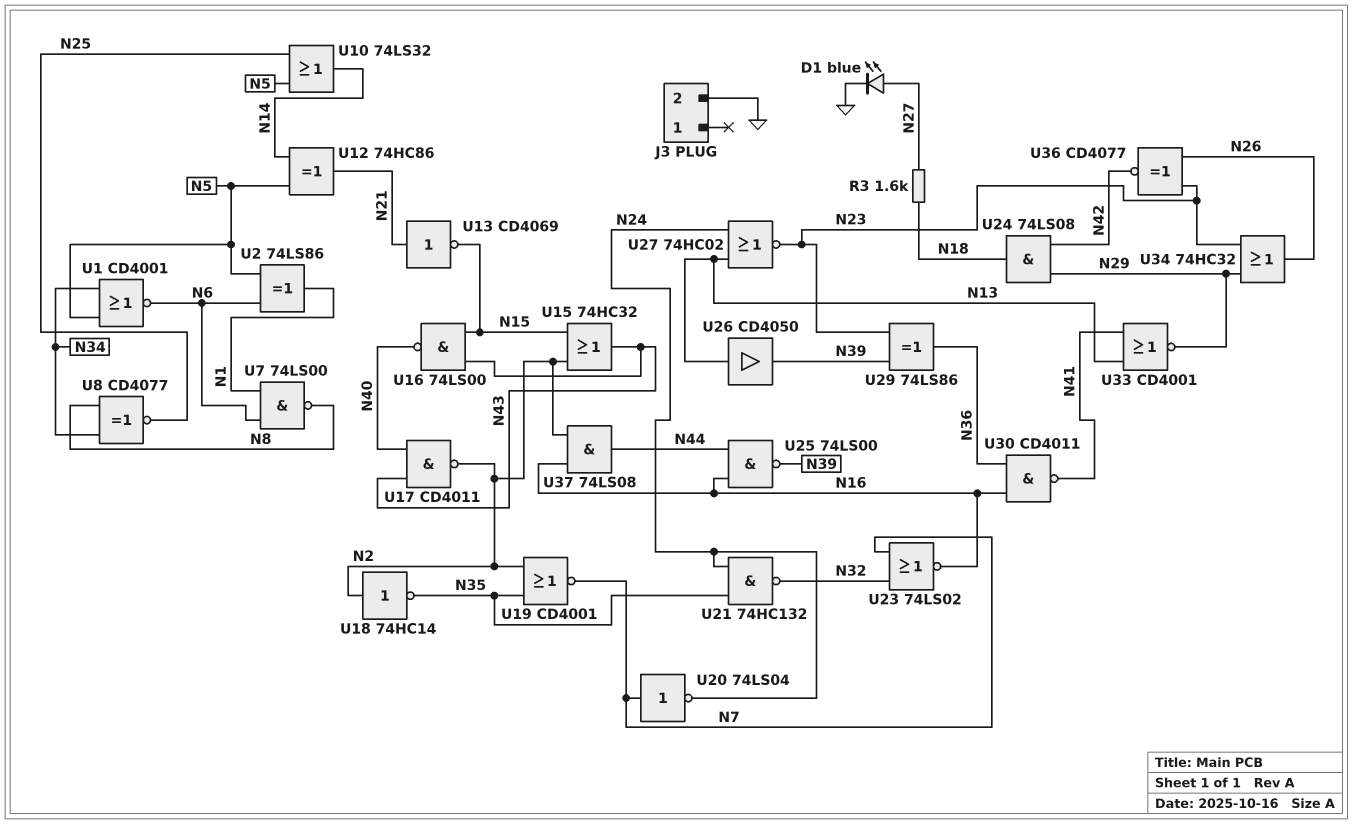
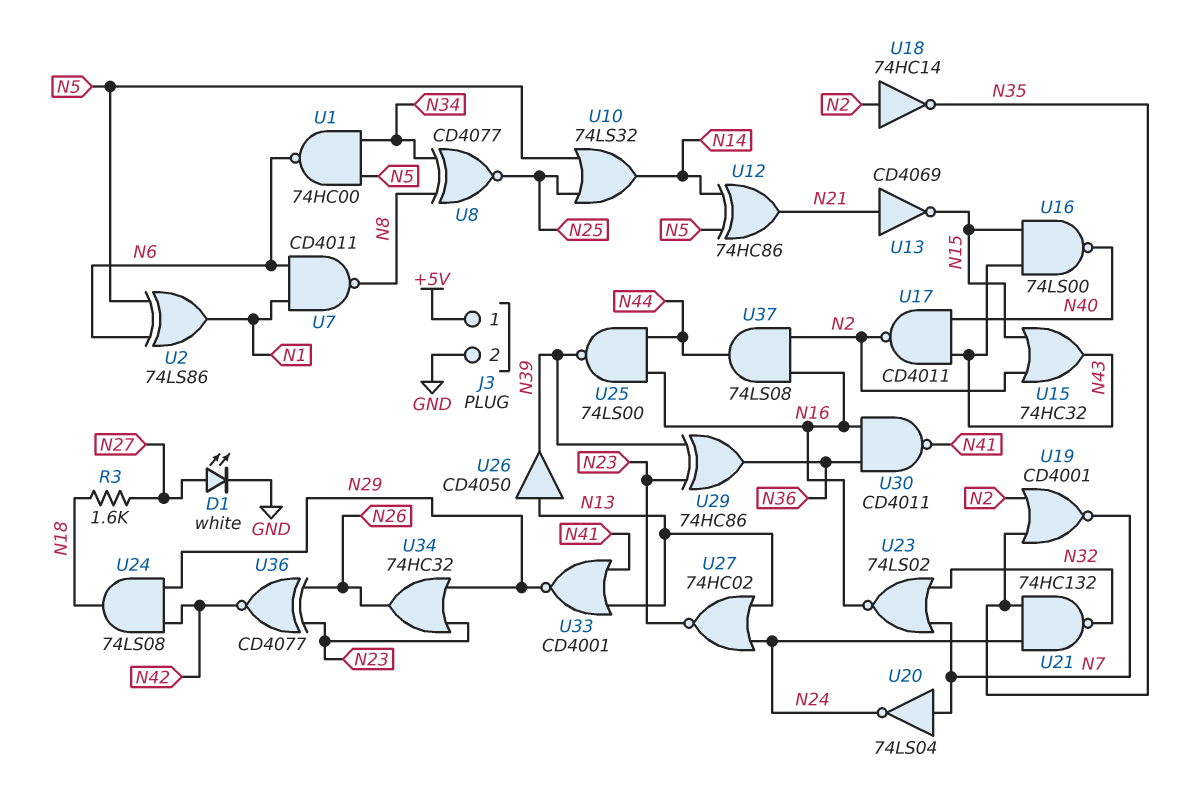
D1: LED blue (A N27, K GND) -> LED white (A N27, K GND)
J3 pin 1: none -> +5V
U1: NOR CD4001 (in N5, in N34, out N6) -> NAND 74HC00 (in N5, in N34, out N6)
U7: NAND 74LS00 (in N1, in N6, out N8) -> NAND CD4011 (in N1, in N6, out N8)
U29: XOR 74LS86 (in N23, in N39, out N36) -> XOR 74HC86 (in N23, in N39, out N36)

